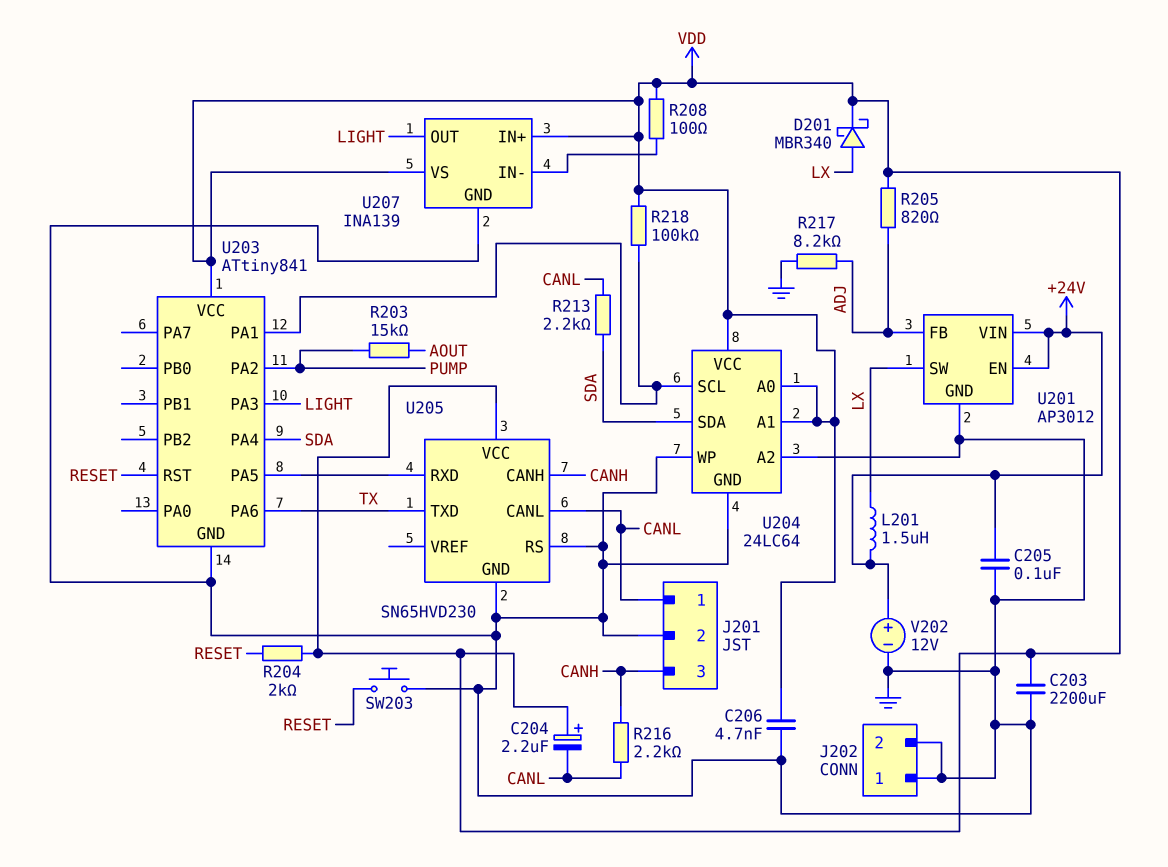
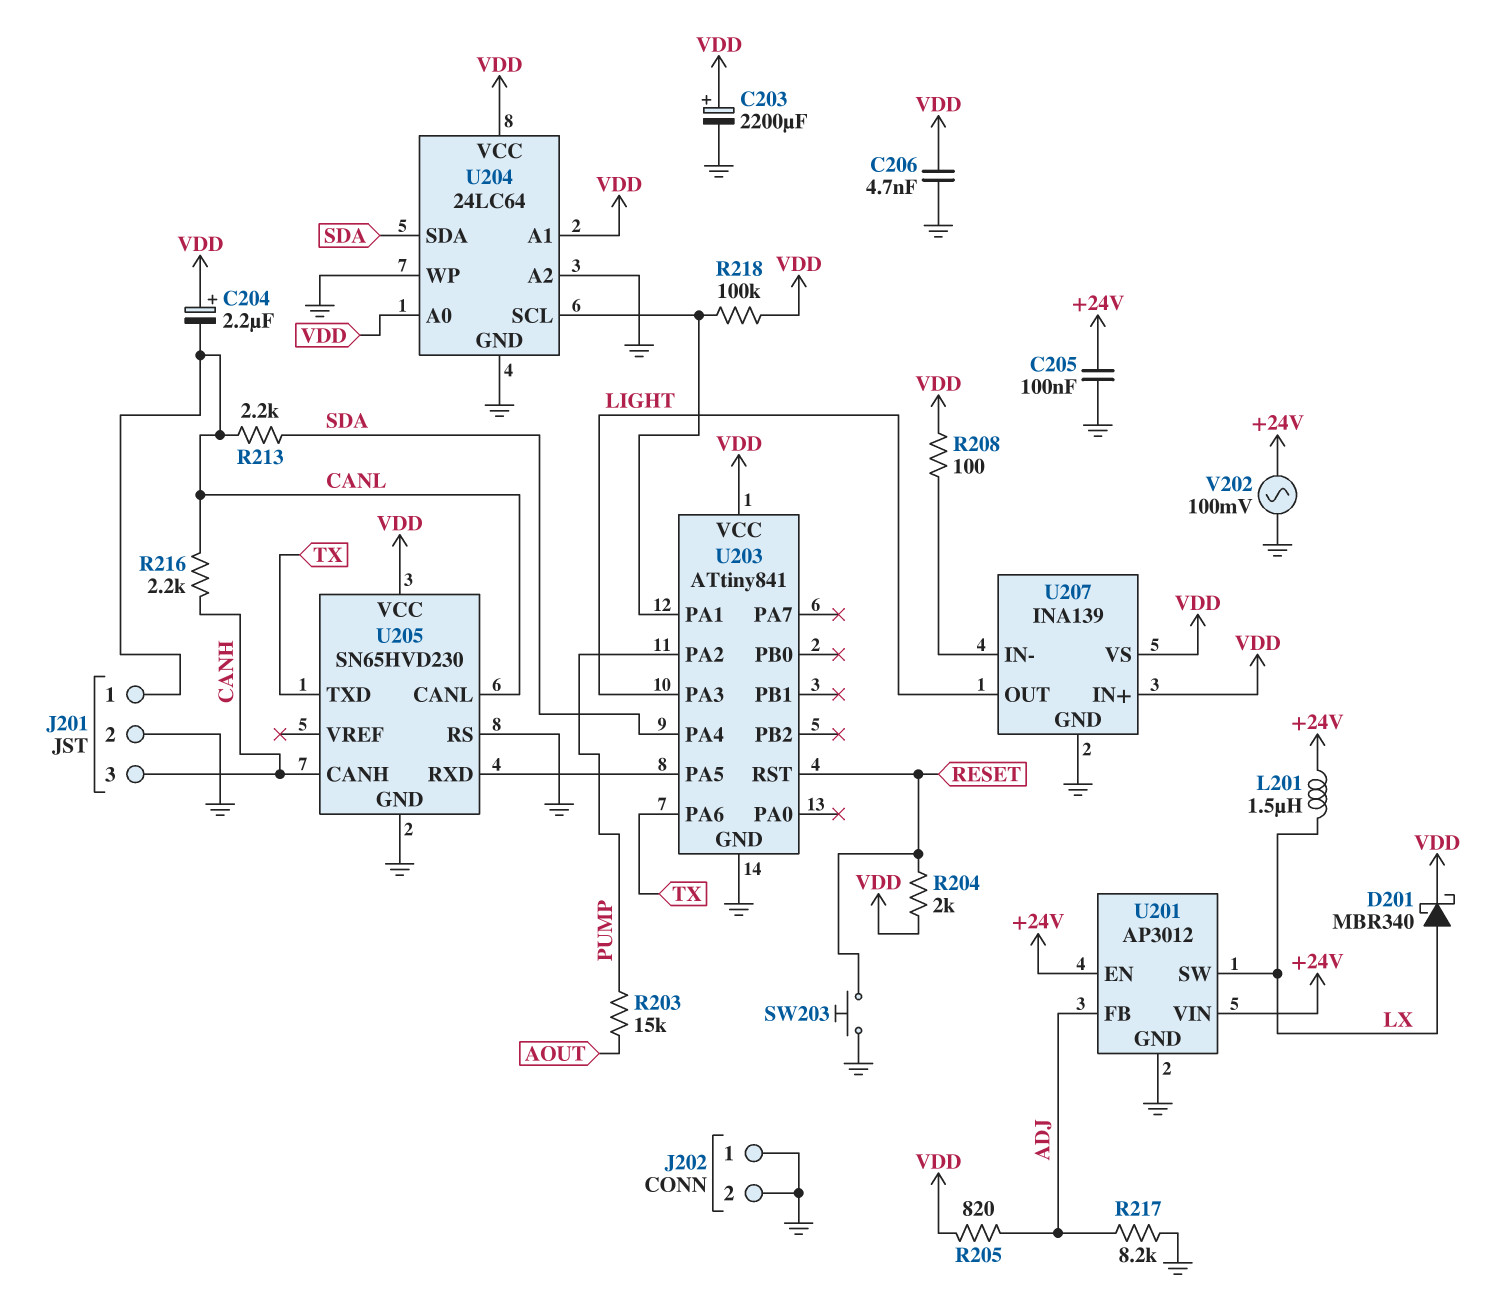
C203: 2200uF (GND, VDD) -> 2200uF (plus VDD, minus GND)
V202: 12V (plus +24V, minus GND) -> AC 100mV (+24V, GND)

